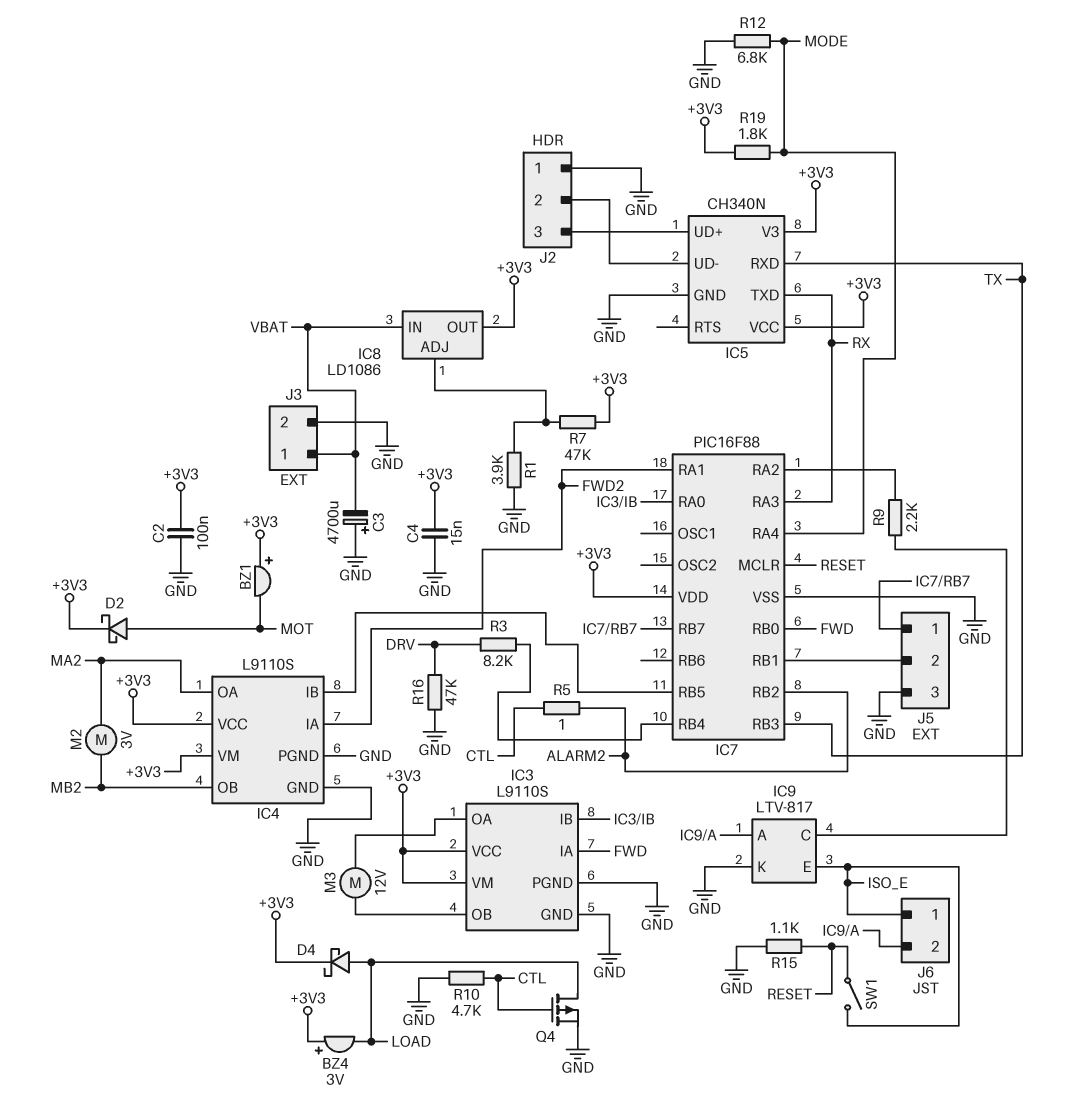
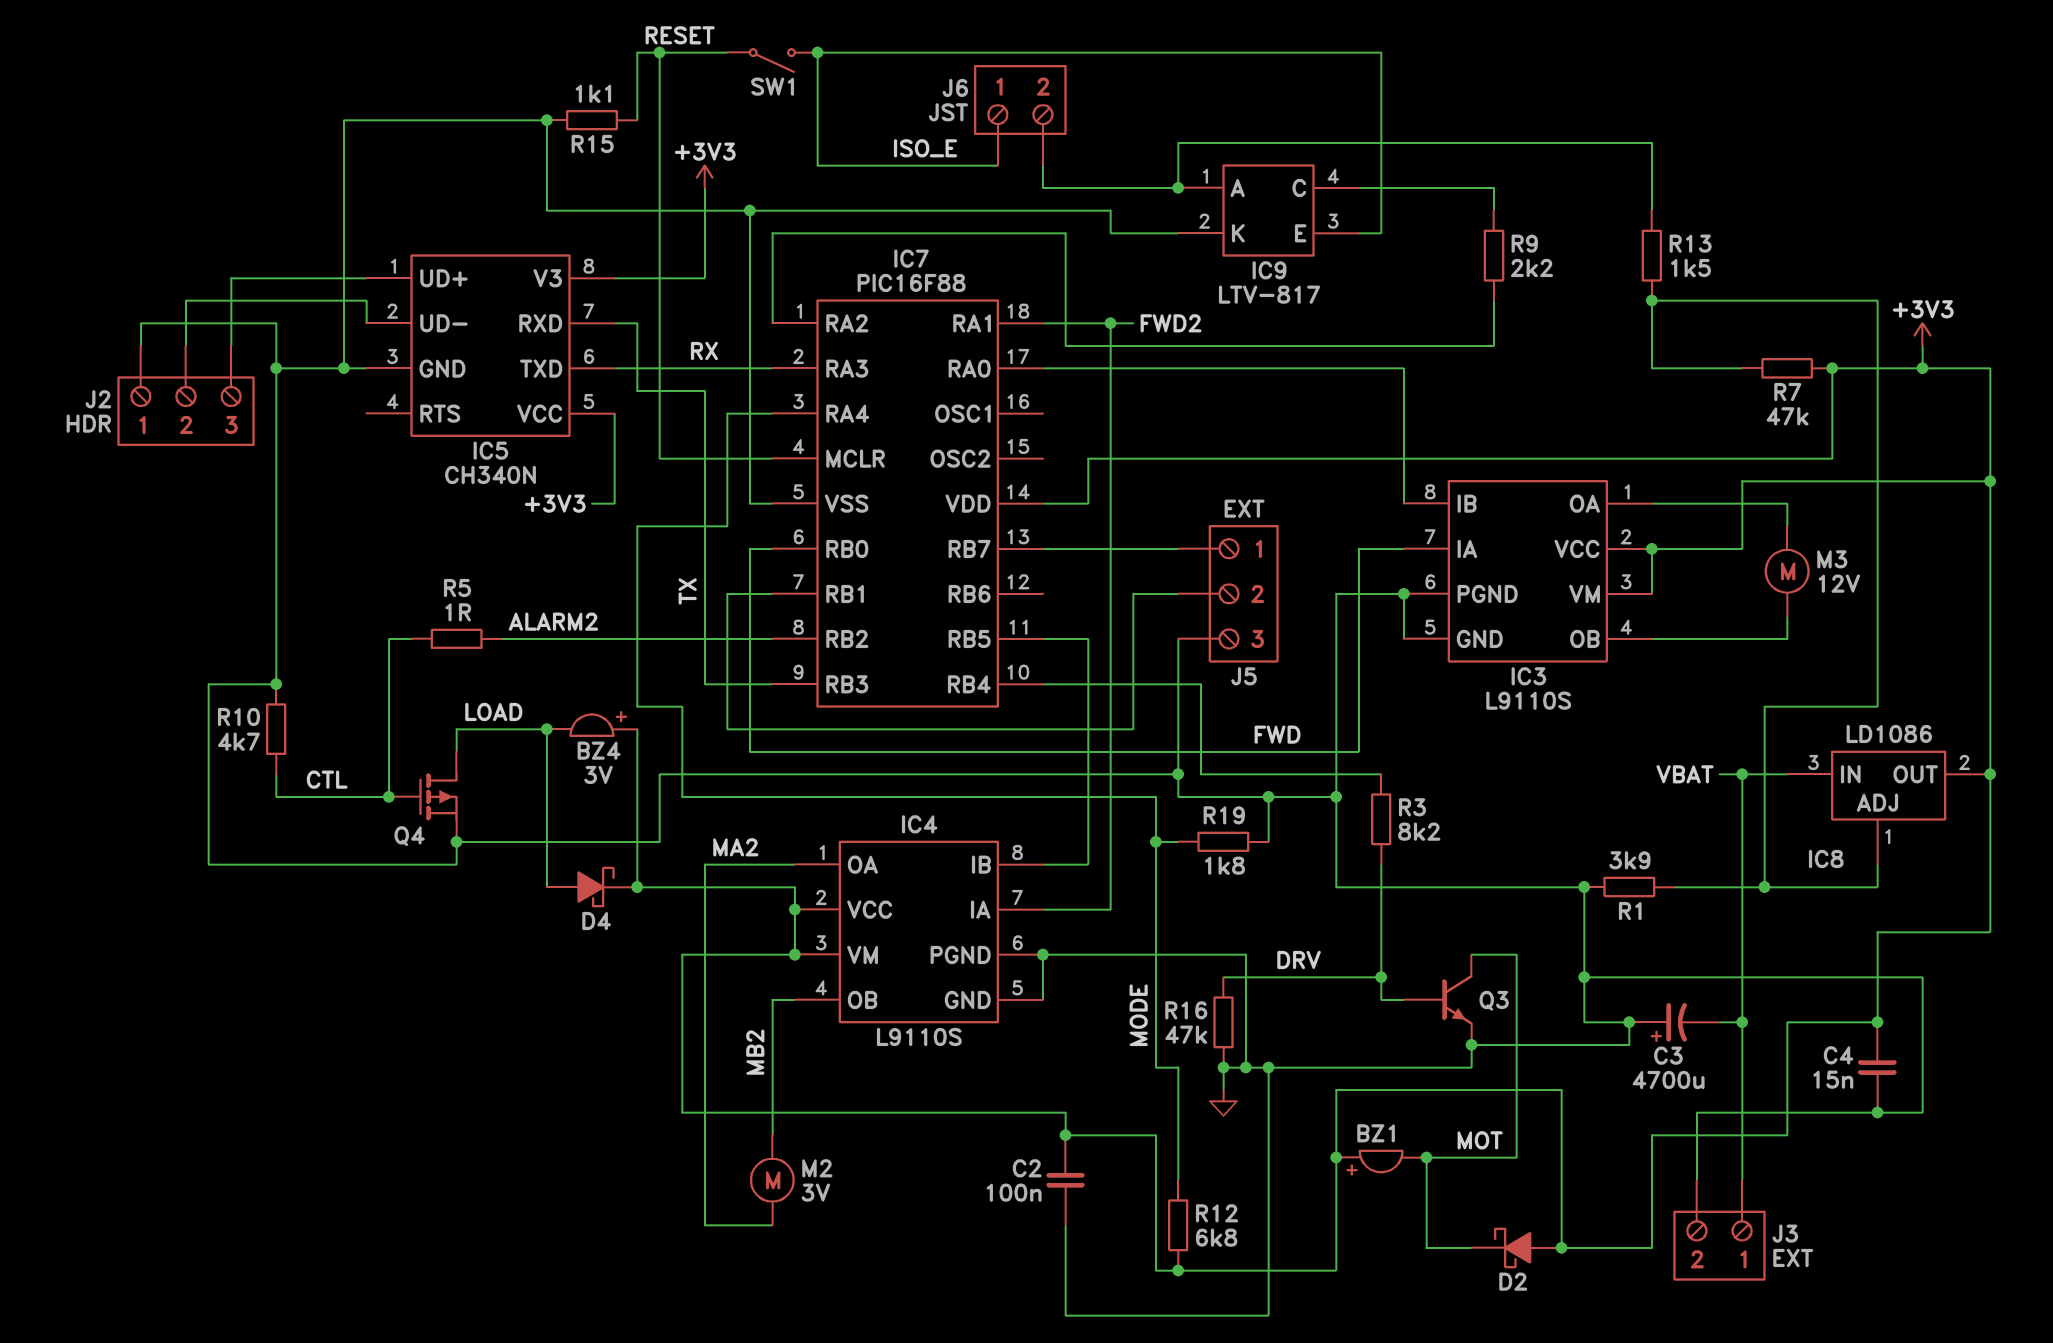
D2: schottky (A MOT, K +3V3) -> schottky (A +3V3, K MOT)
Q3: none -> NPN (B DRV, C MOT, E GND)
R12: 6.8k (GND, MODE) -> 6.8k (+3V3, MODE)
R13: none -> 1.5k (IC8/ADJ, IC9/A)
R19: 1.8k (+3V3, MODE) -> 1.8k (GND, MODE)

